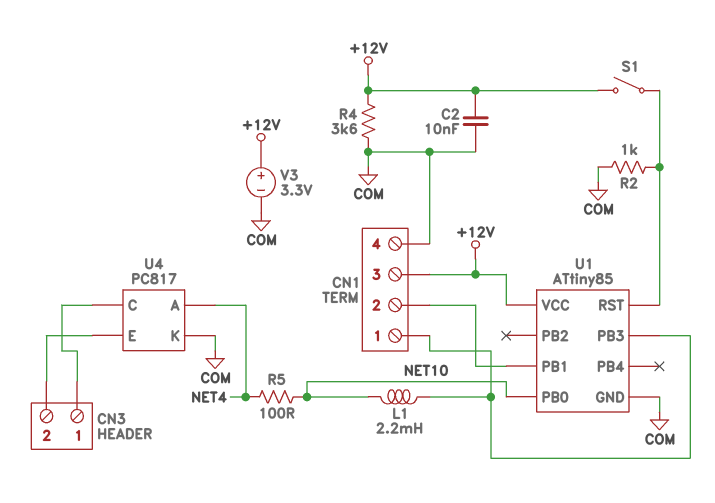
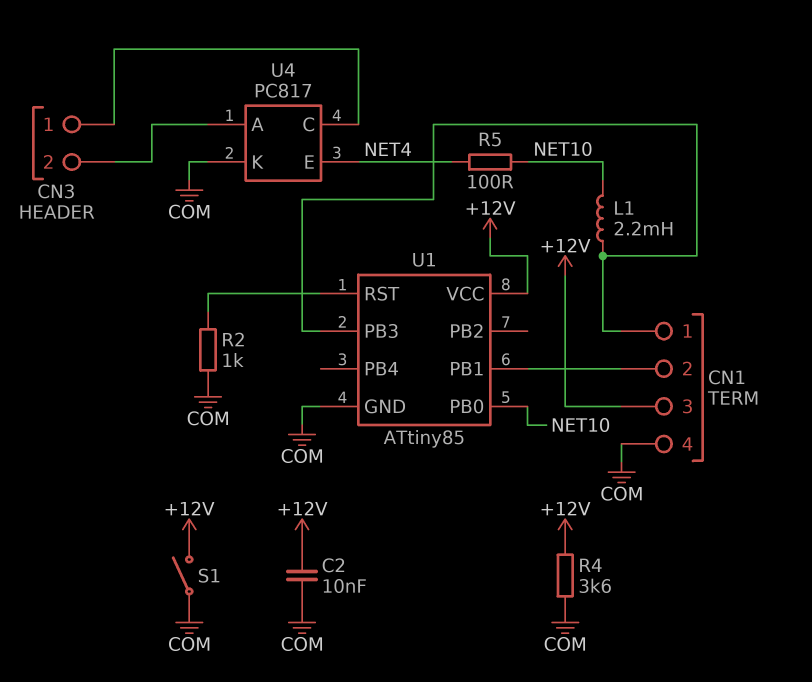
S1: switch (+12V, U1/RST) -> switch (+12V, COM)
U4 pin A: NET4 -> CN3/2
U4 pin E: CN3/2 -> NET4
V3: 3.3V (plus +12V, minus COM) -> none

